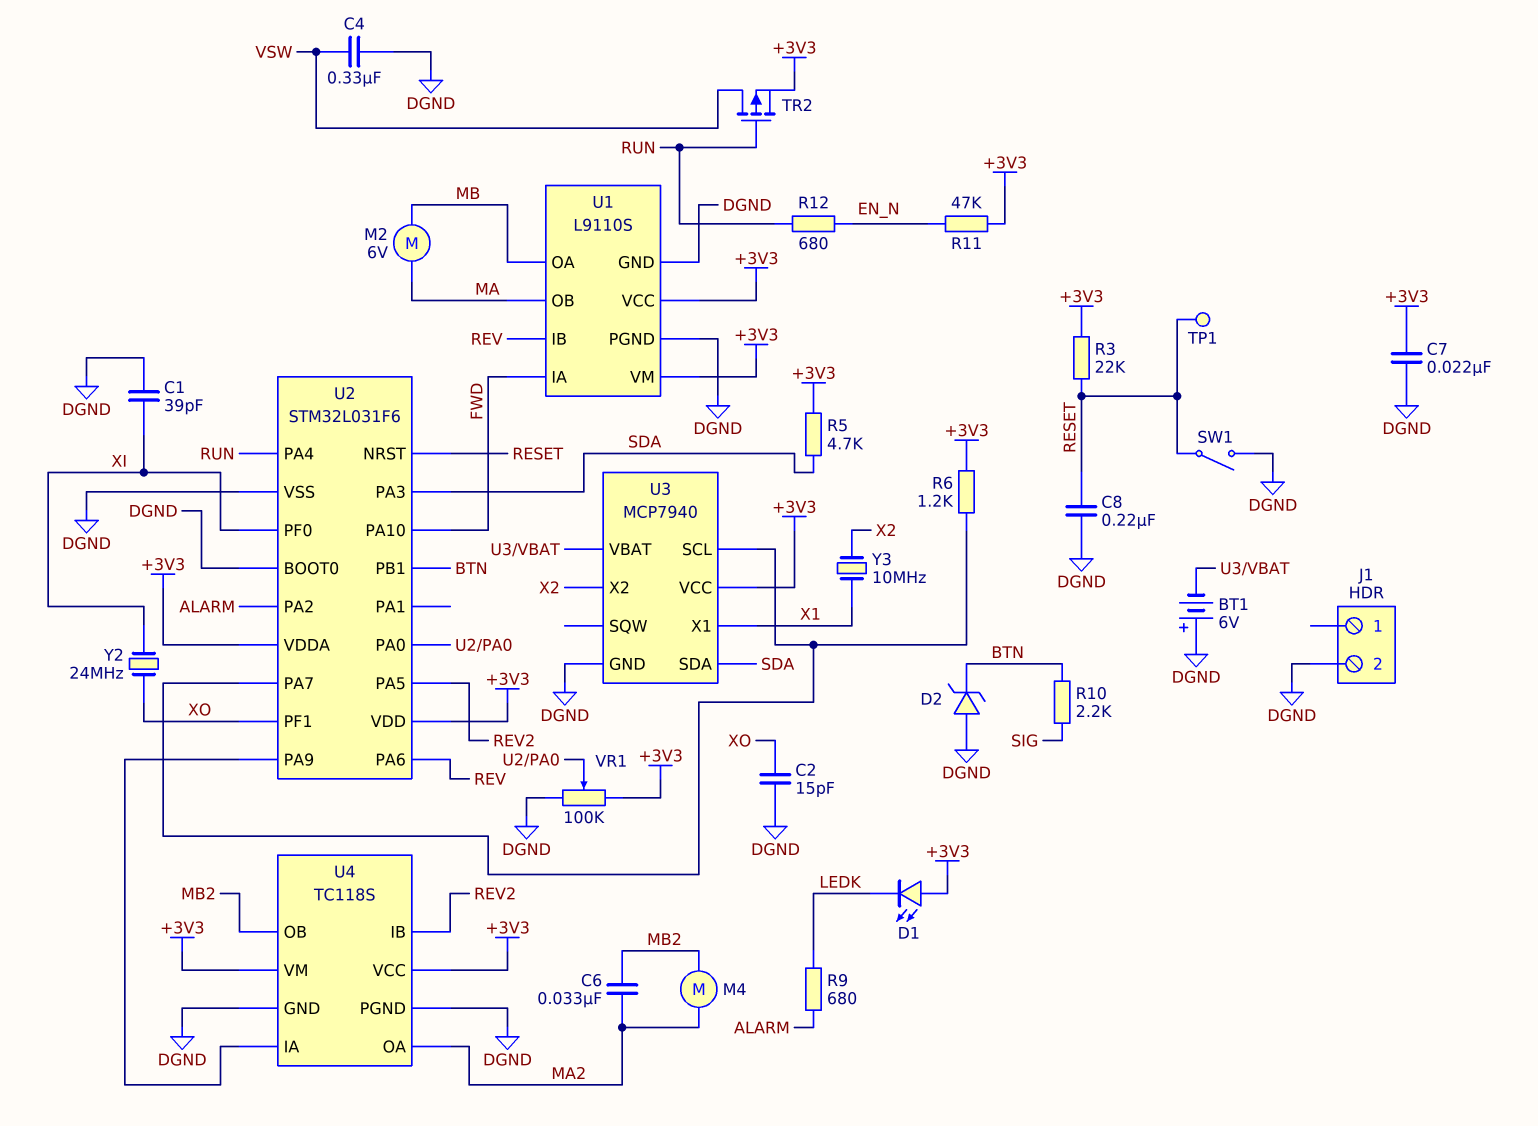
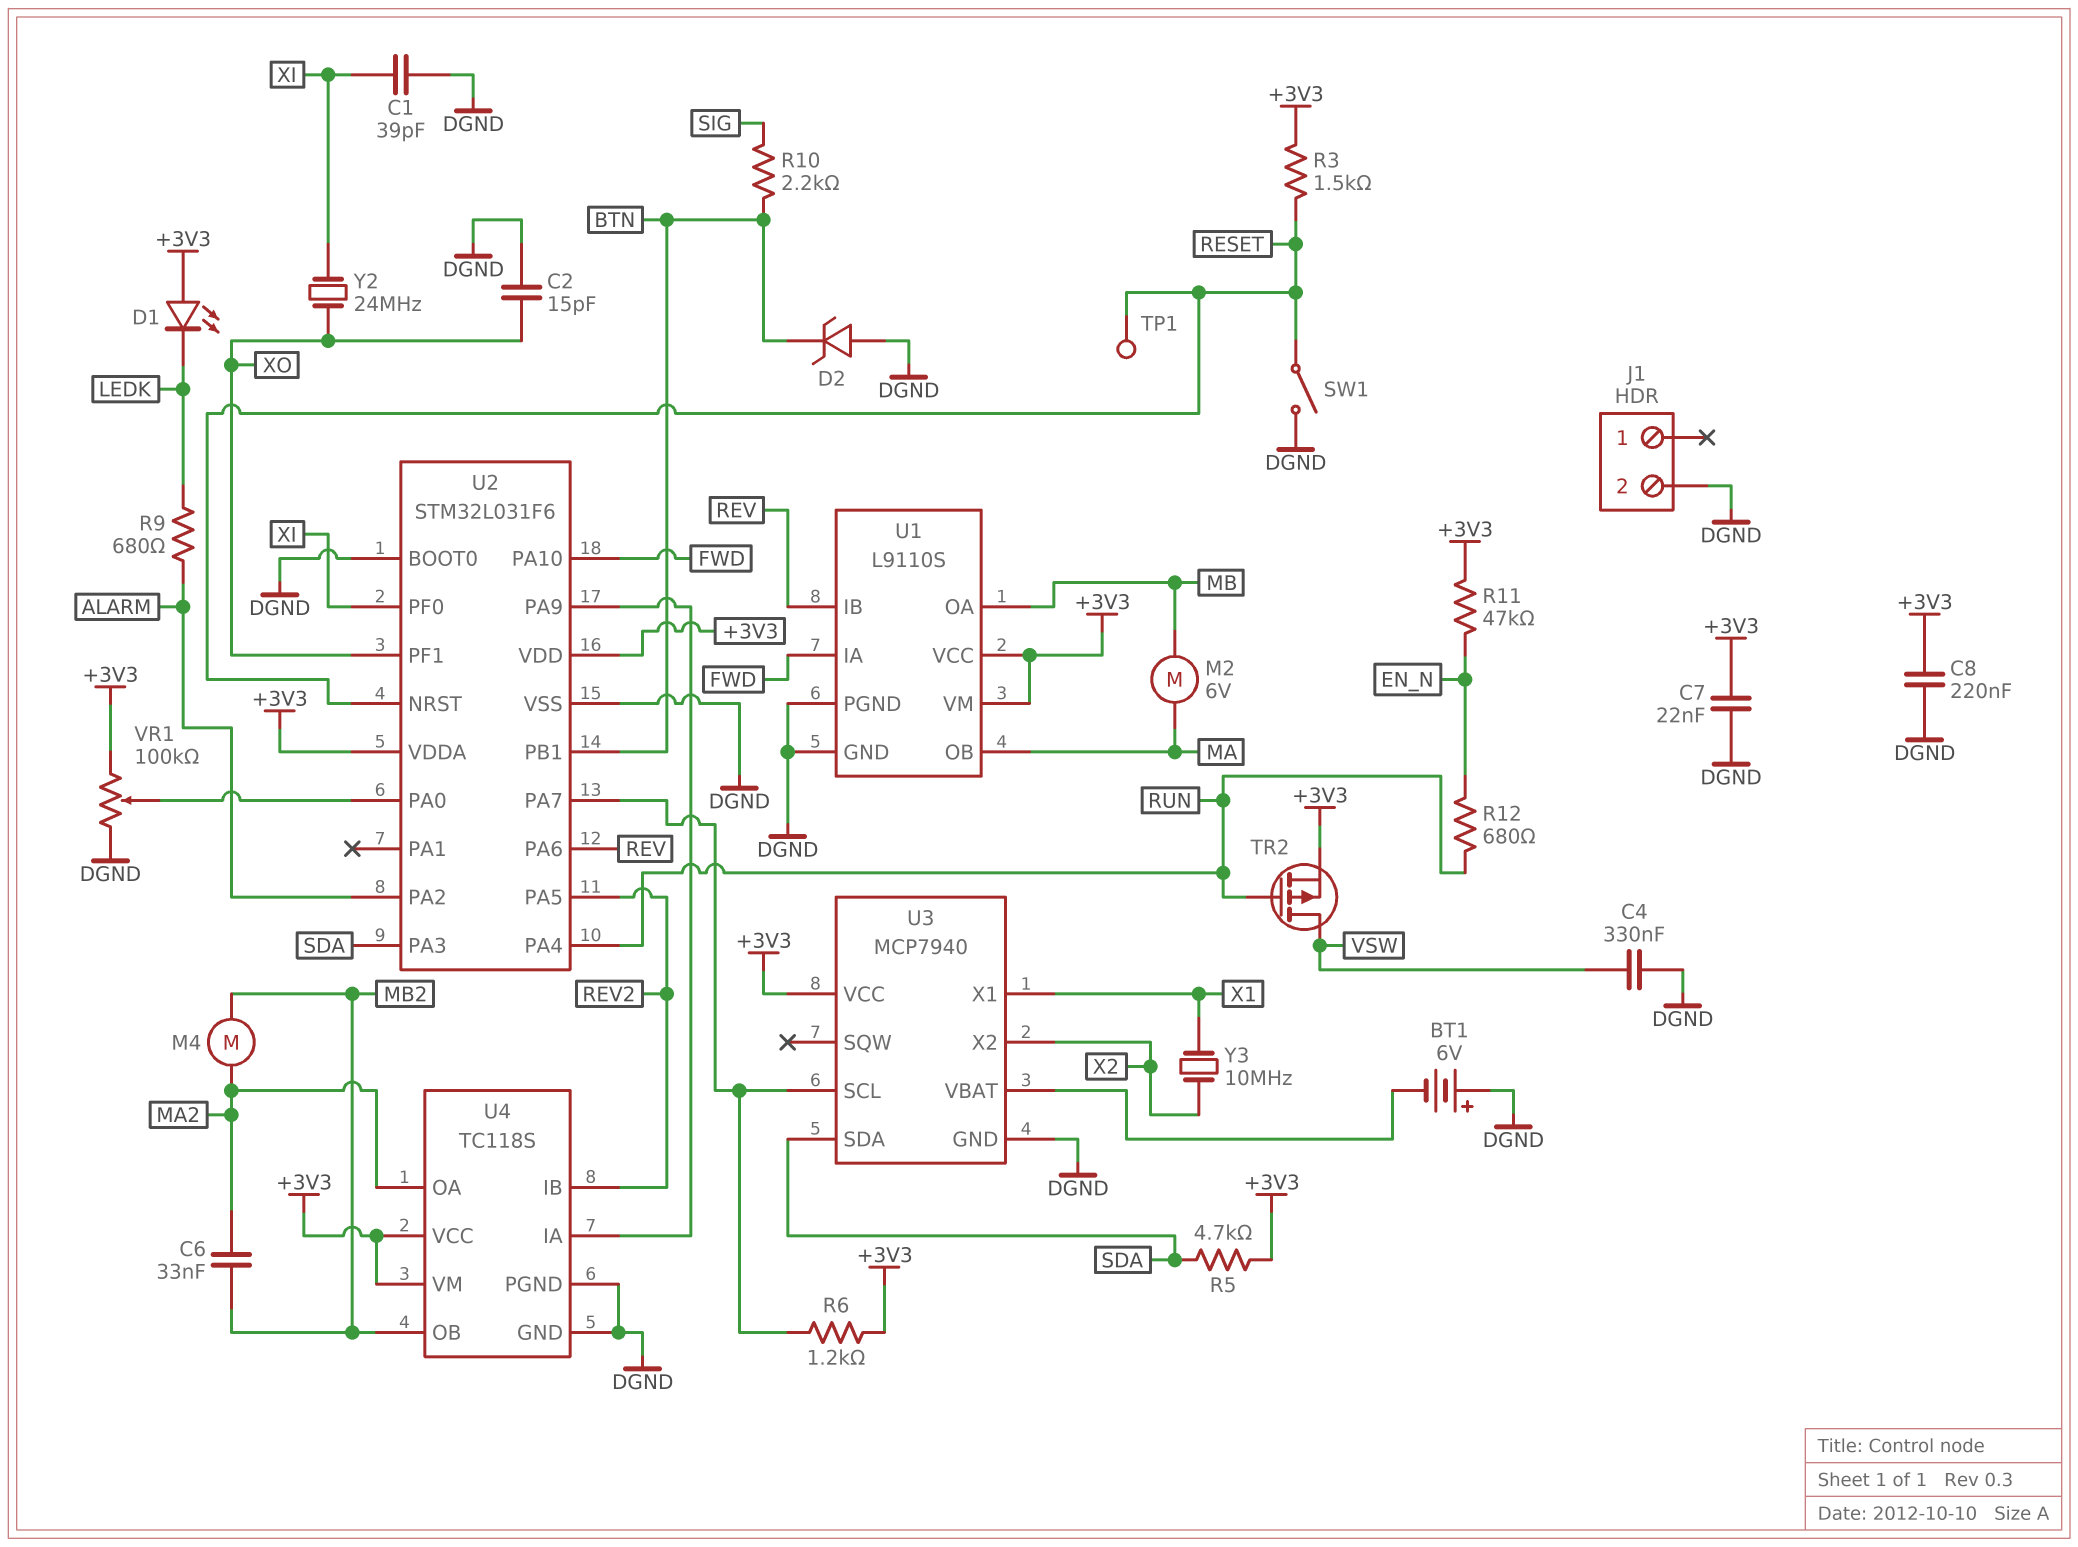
C8: 220nF (DGND, RESET) -> 220nF (+3V3, DGND)
R3: 22k (+3V3, RESET) -> 1.5k (+3V3, RESET)

